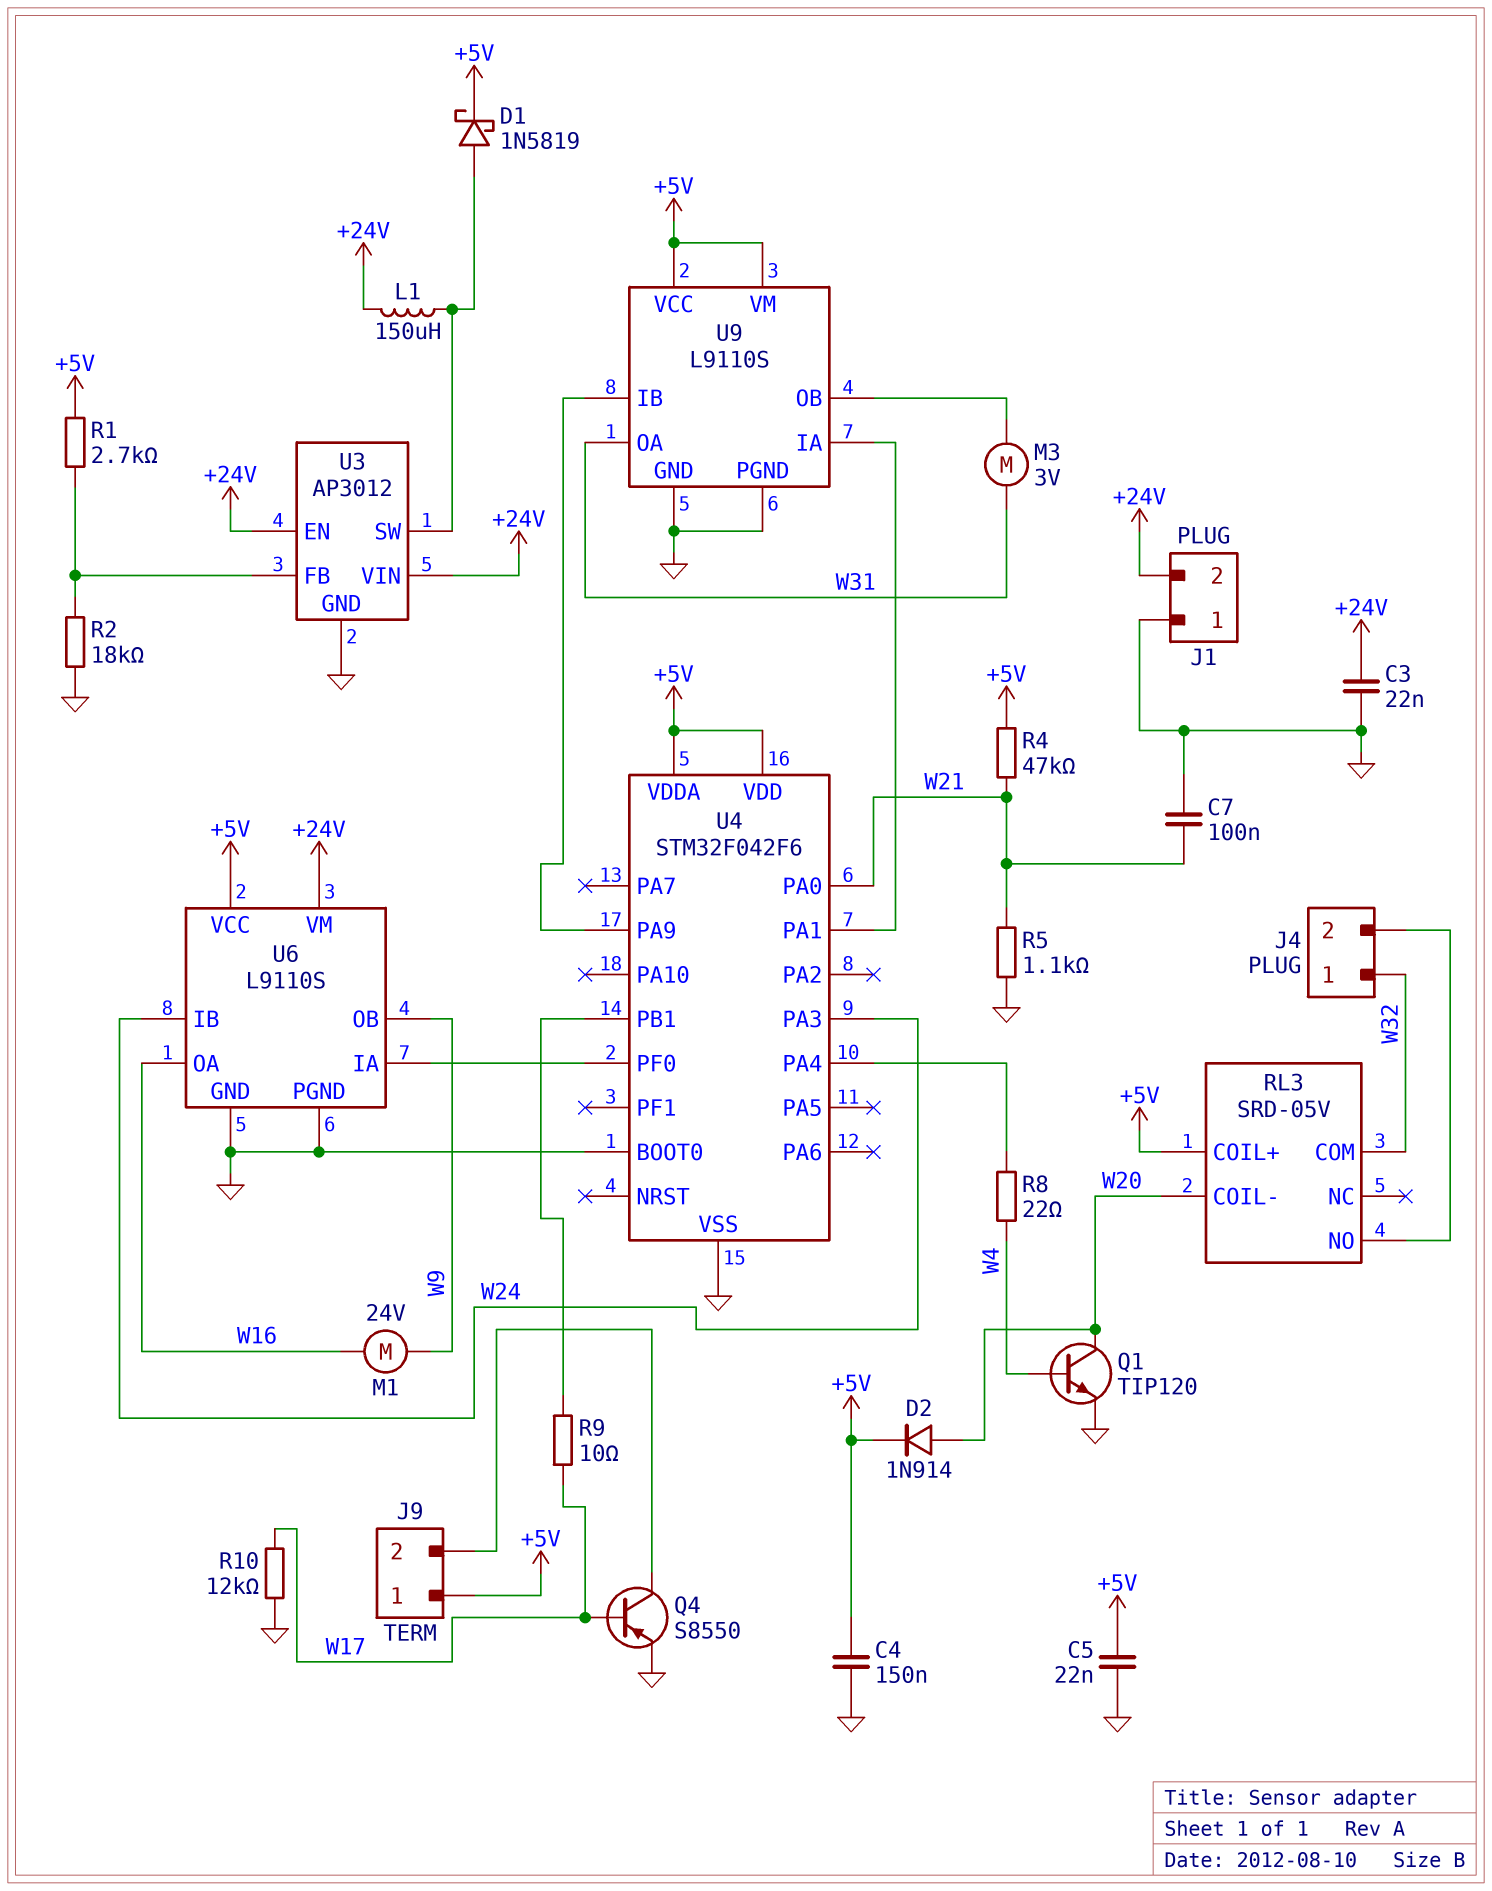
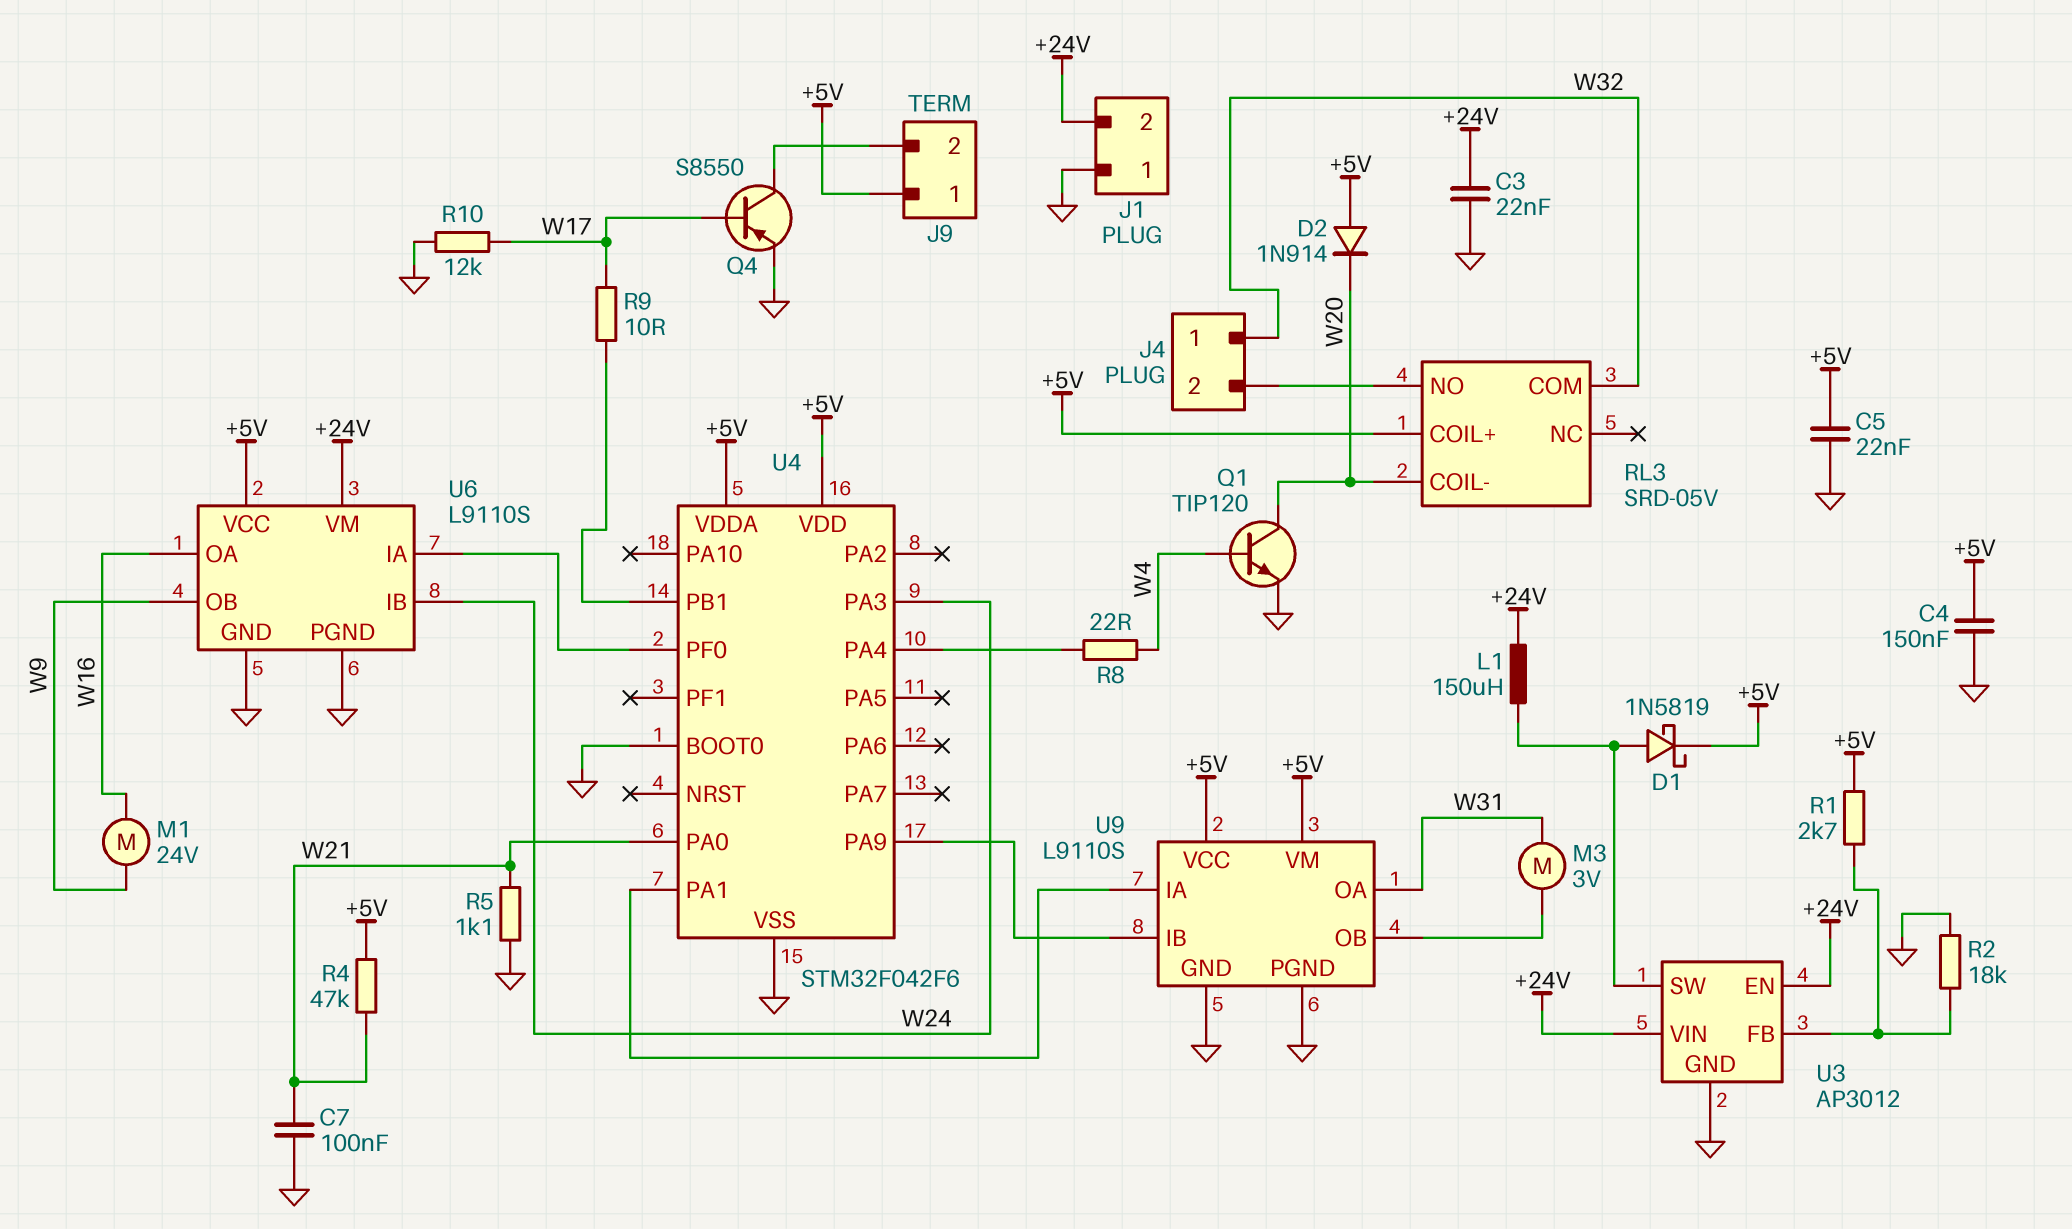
D2: diode 1N914 (A W20, K +5V) -> diode 1N914 (A +5V, K W20)

